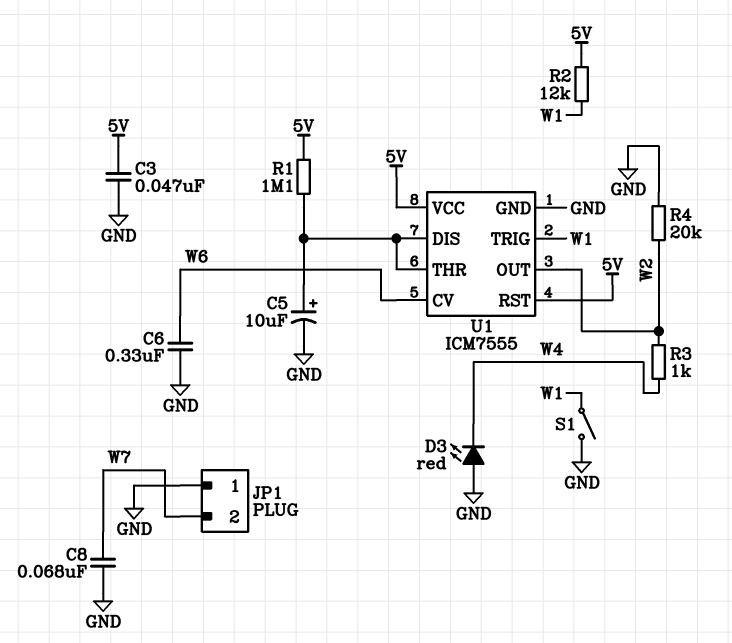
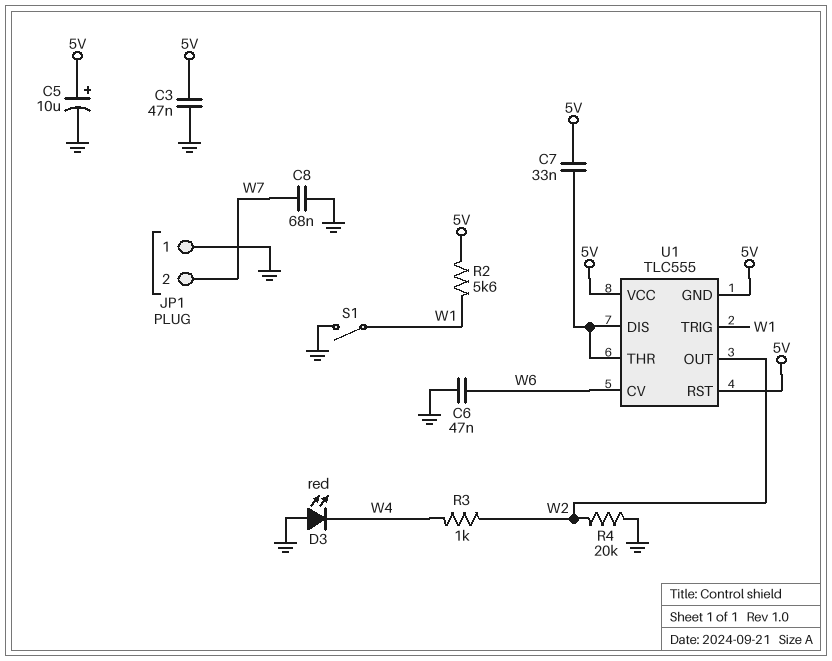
C5: 10uF (plus U1/DIS, minus GND) -> 10uF (plus 5V, minus GND)
C6: 330nF (GND, W6) -> 47nF (GND, W6)
C7: none -> 33nF (5V, U1/DIS)
R1: 1.1M (5V, U1/DIS) -> none
R2: 12k (5V, W1) -> 5.6k (5V, W1)
U1: ICM7555 -> TLC555
U1 pin GND: GND -> 5V

